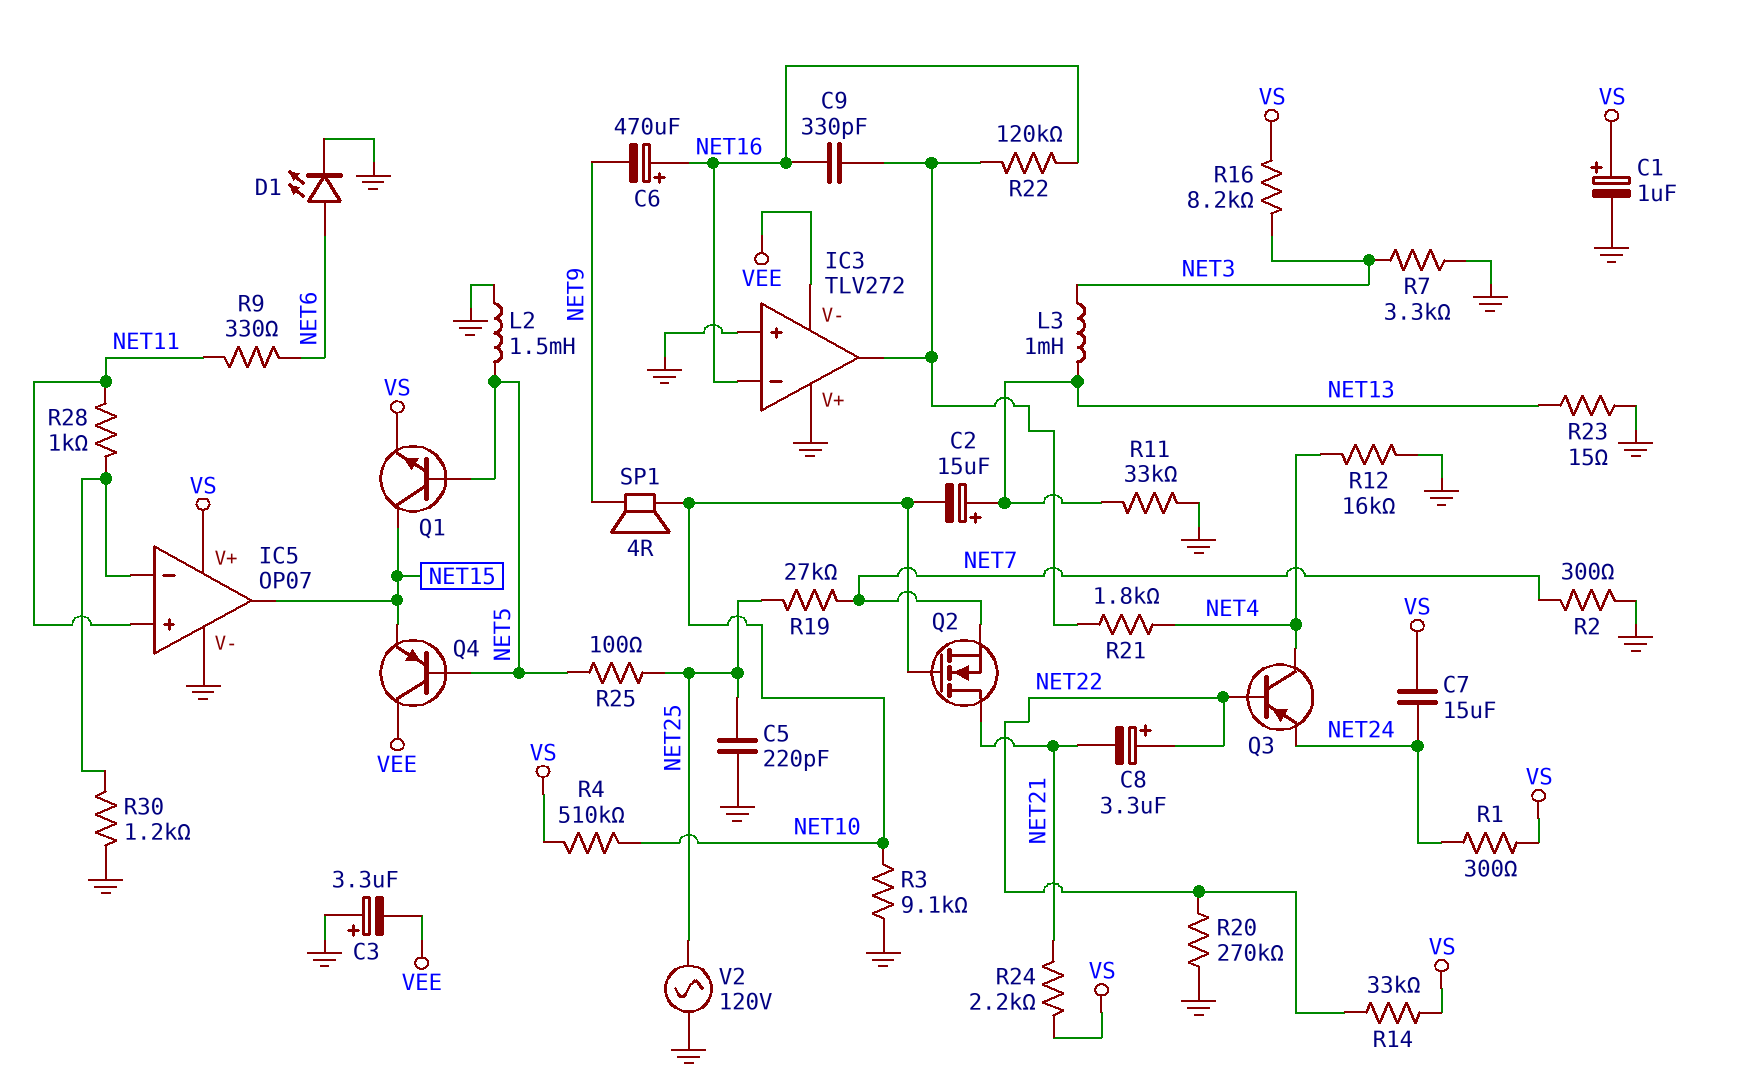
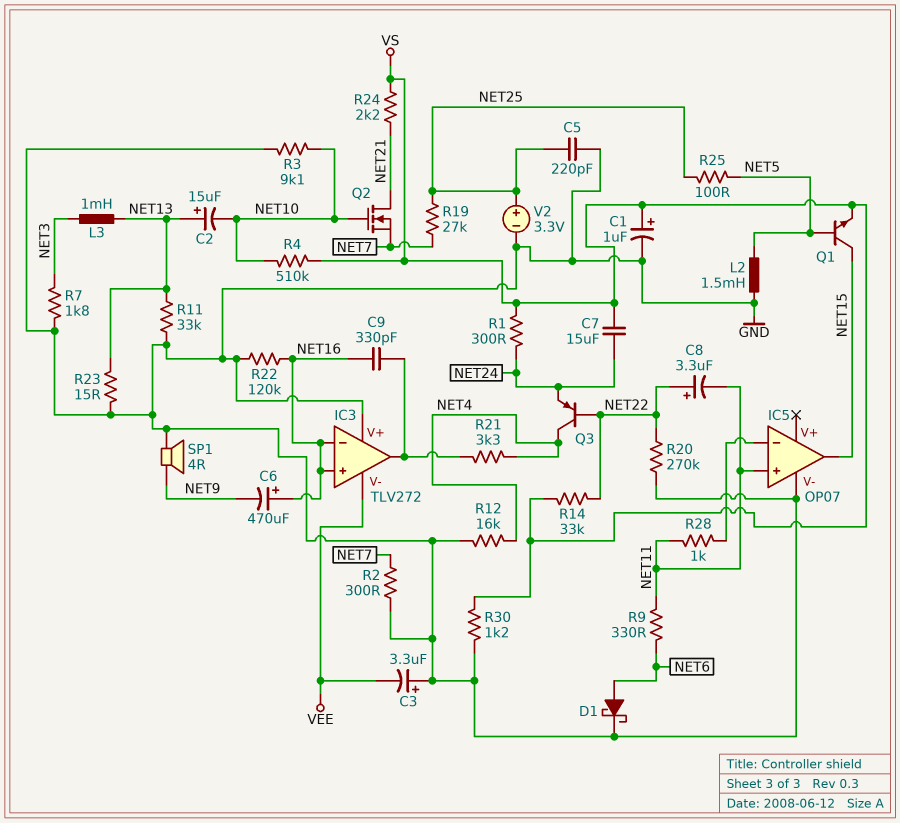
C8: 3.3uF (plus NET22, minus NET21) -> 3.3uF (plus NET22, minus NET11)
D1: LED (A NET6, K GND) -> schottky (A NET6, K GND)
IC3 pin in+: GND -> NET16
IC5 pin V+: VS -> none
Q4: PNP (B NET5, C VEE, E NET15) -> none
R7: 3.3k (GND, NET3) -> 1.8k (GND, NET3)
R16: 8.2k (NET3, VS) -> none
R21: 1.8k (IC3/out, NET4) -> 3.3k (IC3/out, NET4)
R22: 120k (IC3/out, NET16) -> 120k (GND, NET16)
R30: 1.2k (GND, IC5/in-) -> 1.2k (GND, VS)
SP1: speaker 4R (NET9, NET10) -> speaker 4R (GND, NET9)
V2: AC 120V (GND, NET25) -> 3.3V (plus NET25, minus GND)

